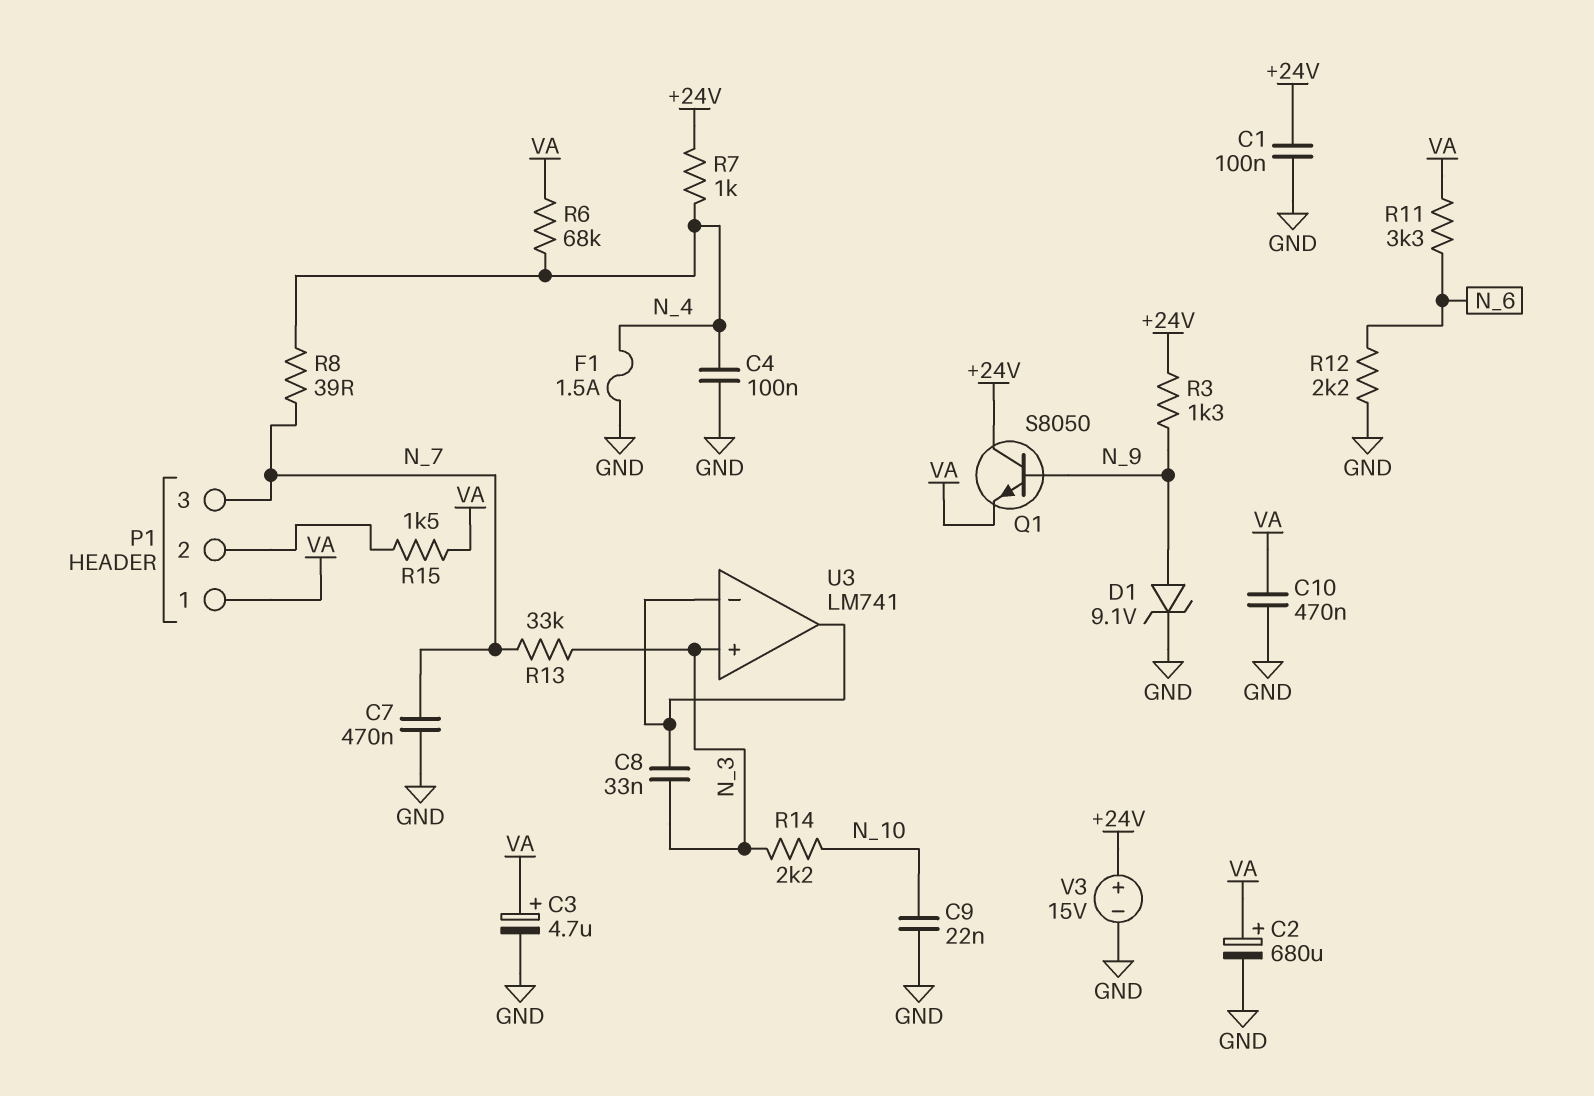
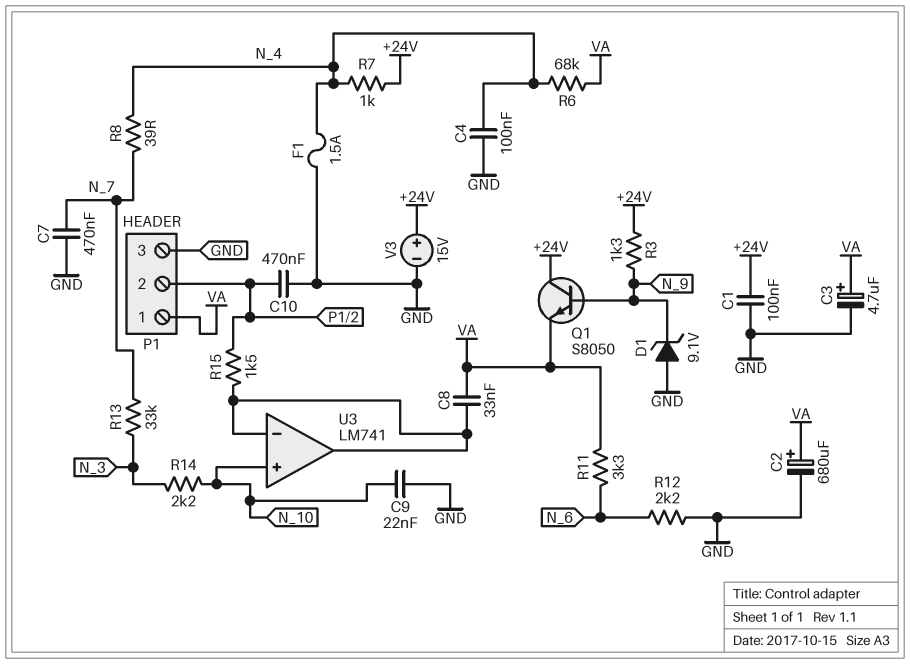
C8: 33nF (N_3, U3/in-) -> 33nF (U3/in-, VA)
C10: 470nF (GND, VA) -> 470nF (GND, P1/2)
D1: zener 9.1V (A N_9, K GND) -> zener 9.1V (A GND, K N_9)
P1 pin 3: N_7 -> GND
R15: 1.5k (P1/2, VA) -> 1.5k (P1/2, U3/in-)
U3 pin in+: N_3 -> N_10

